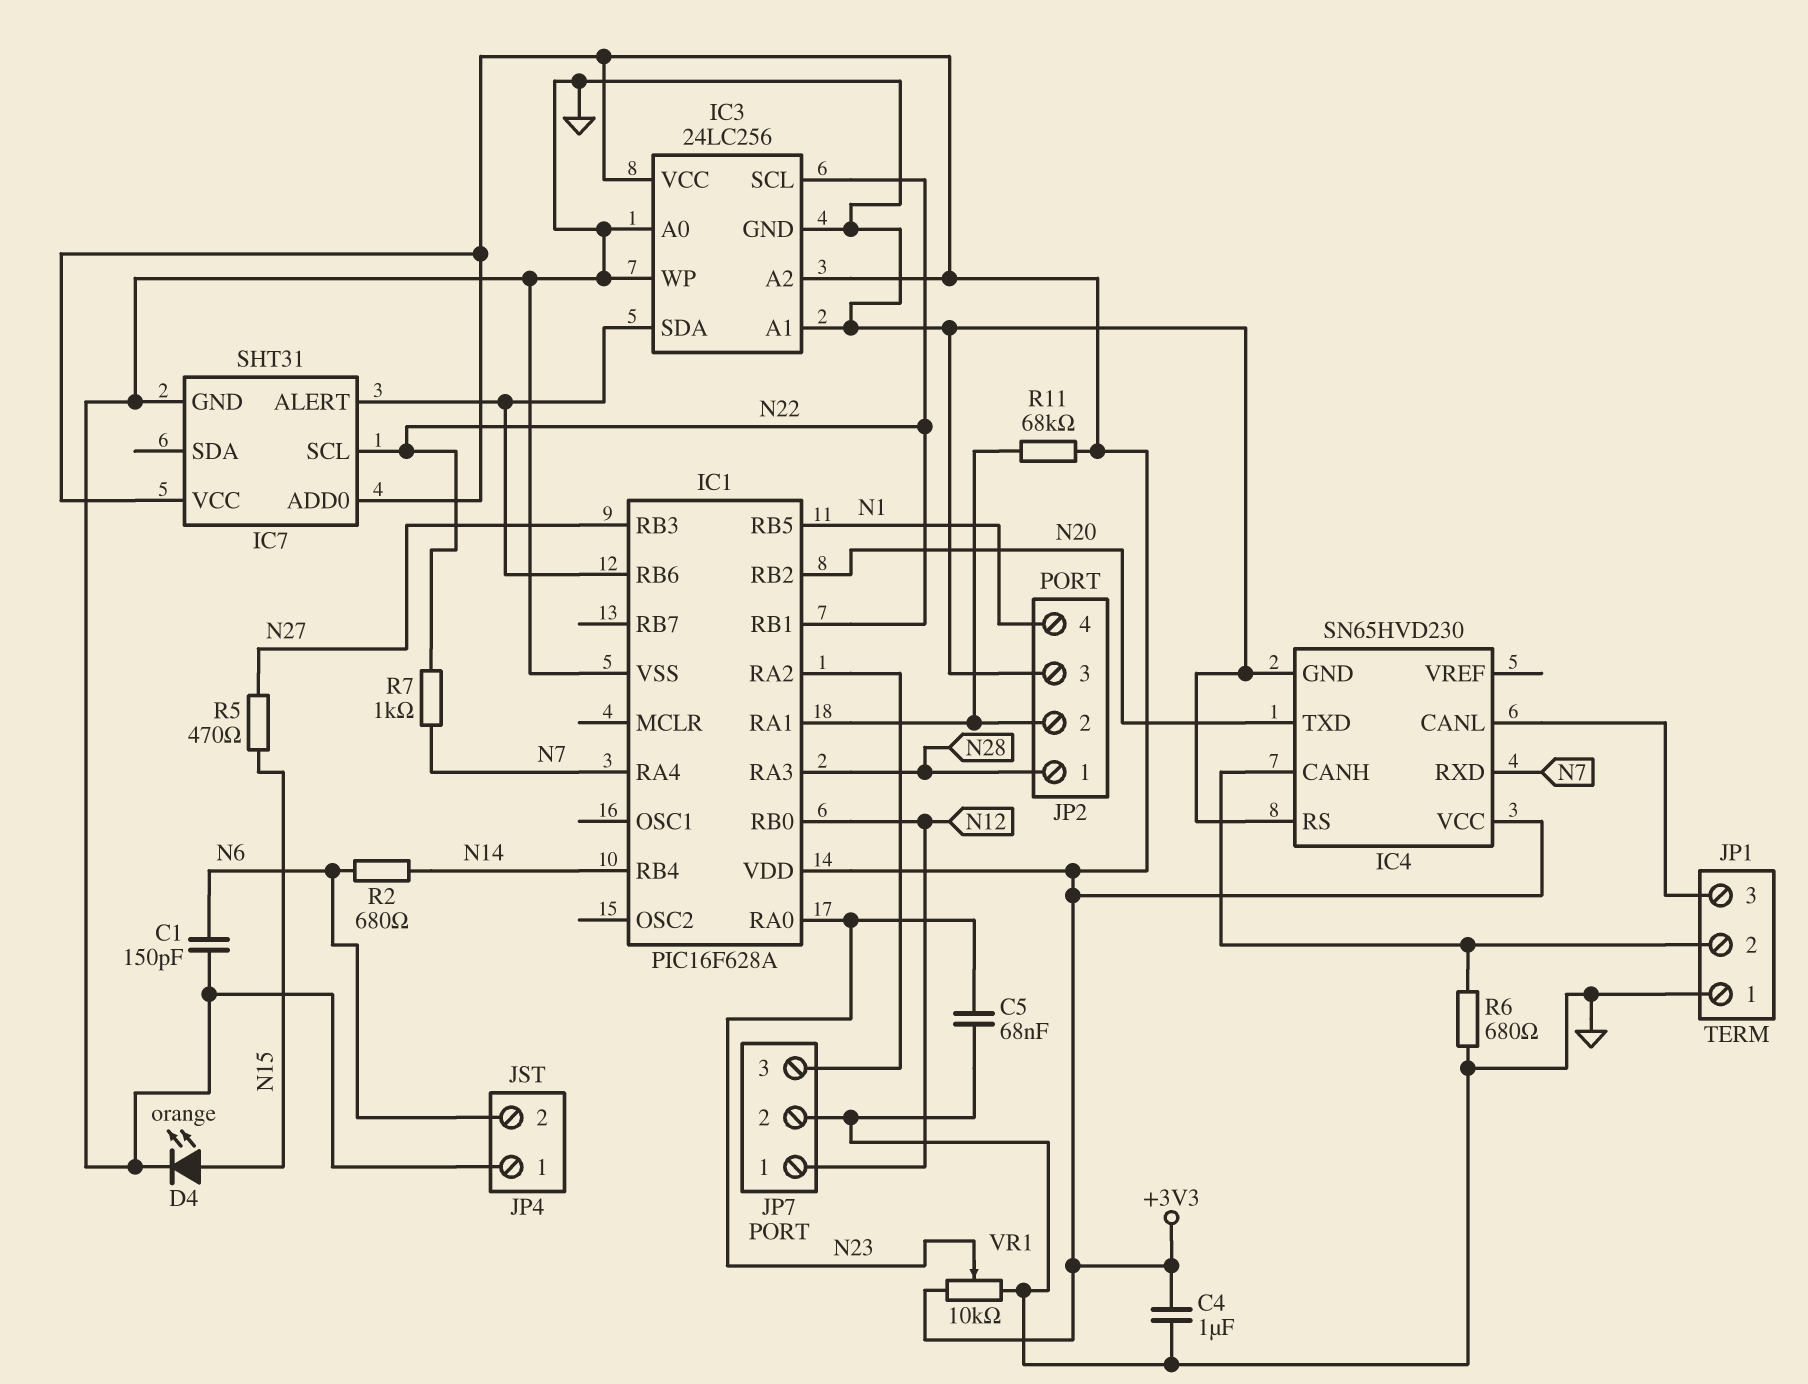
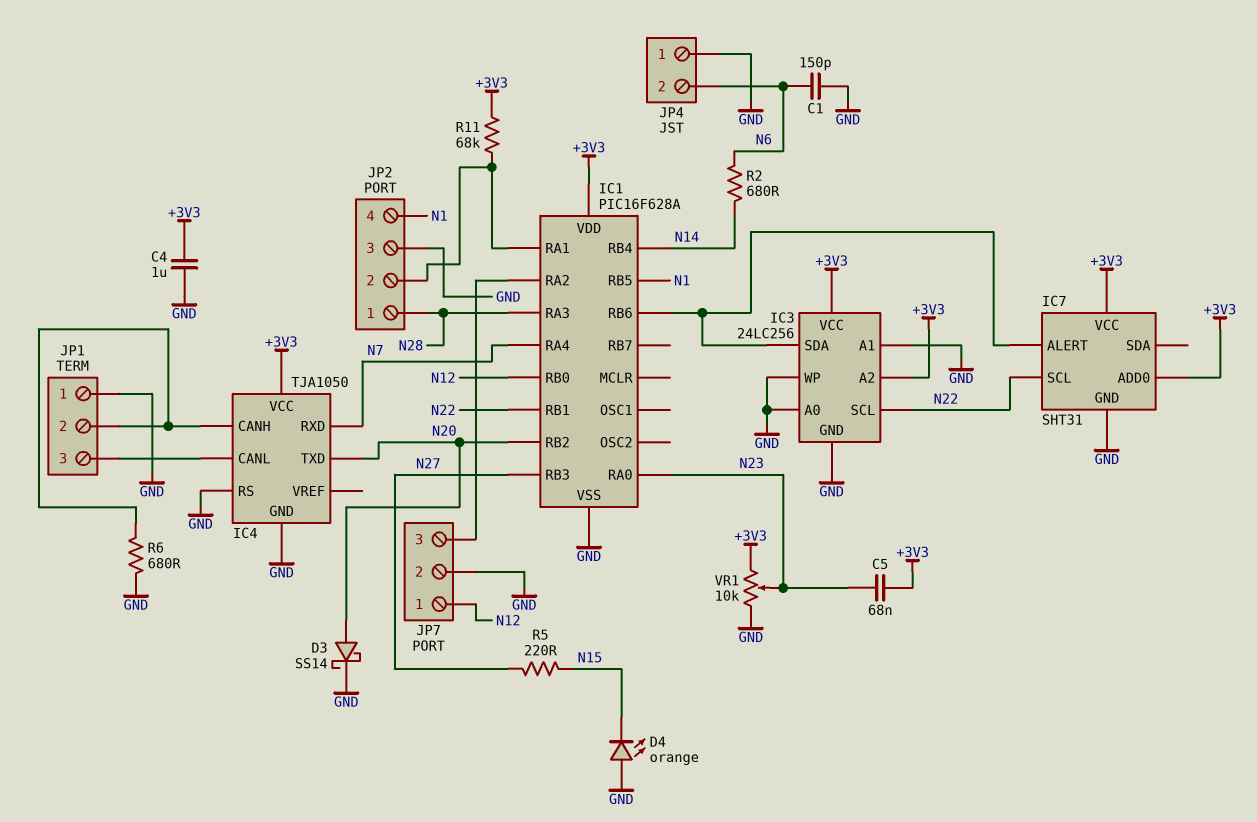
C5: 68nF (GND, N23) -> 68nF (+3V3, N23)
D3: none -> schottky SS14 (A N20, K GND)
D4: LED orange (A N15, K GND) -> LED orange (A GND, K N15)
IC4: SN65HVD230 -> TJA1050
R5: 470 (N15, N27) -> 220 (N15, N27)
R7: 1k (N7, N22) -> none

